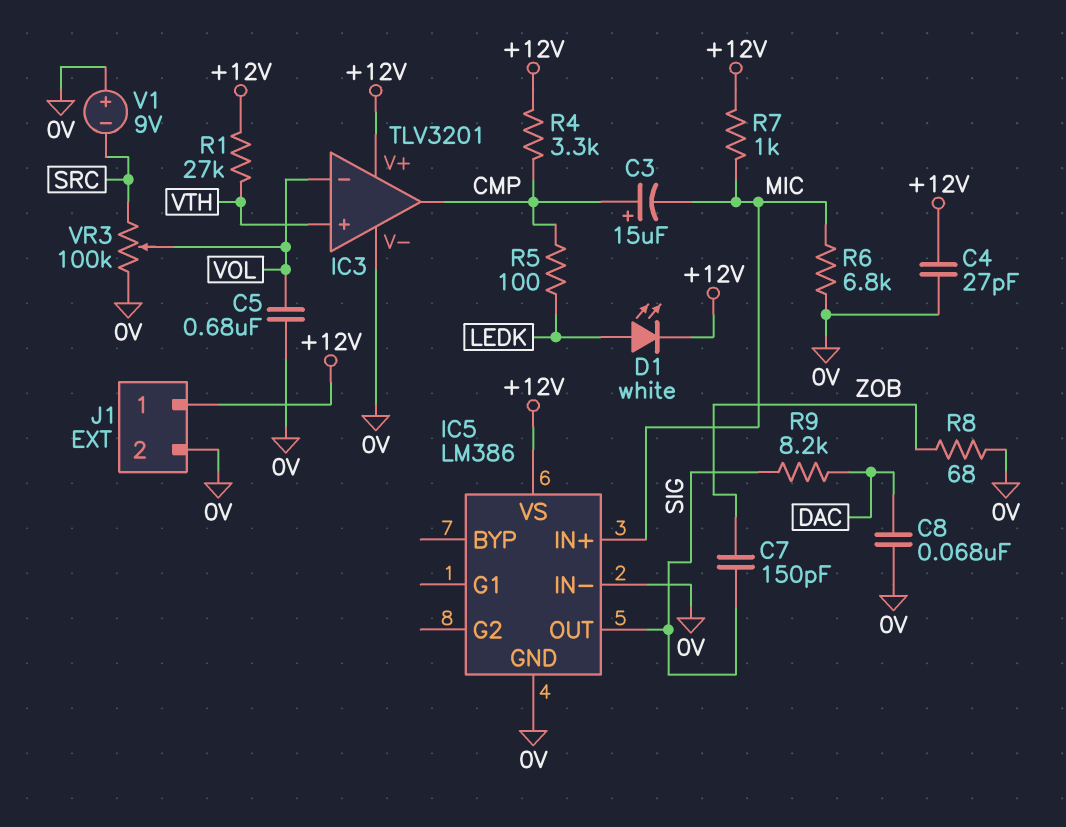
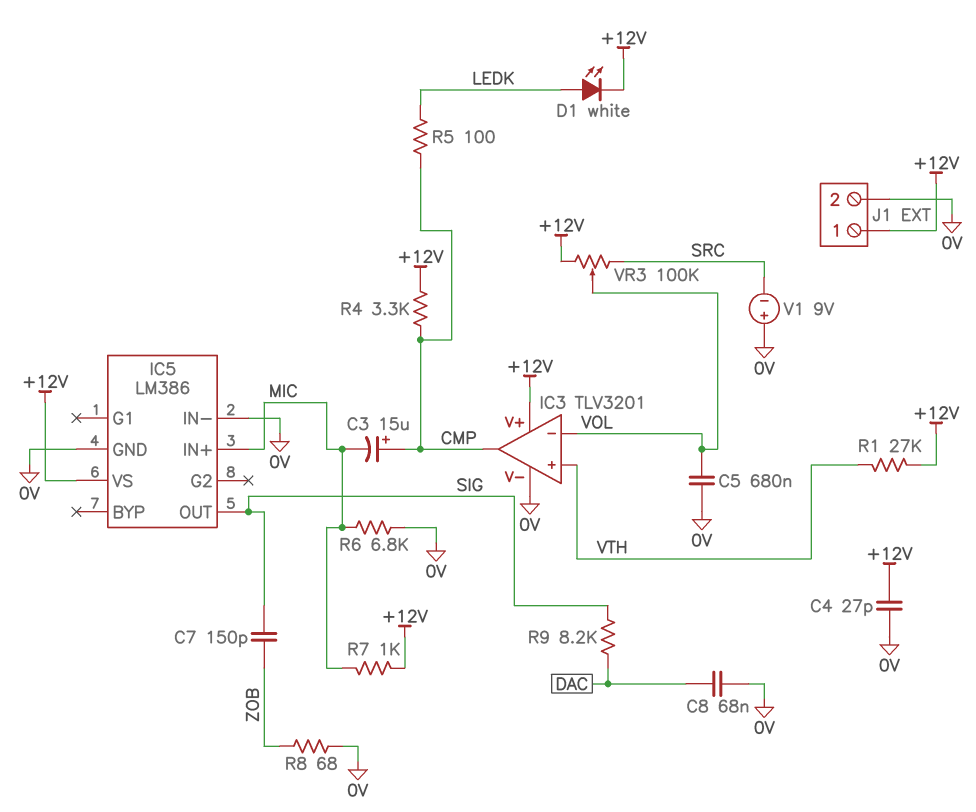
VR3: 100k (0V, SRC, wiper VOL) -> 100k (+12V, SRC, wiper VOL)

